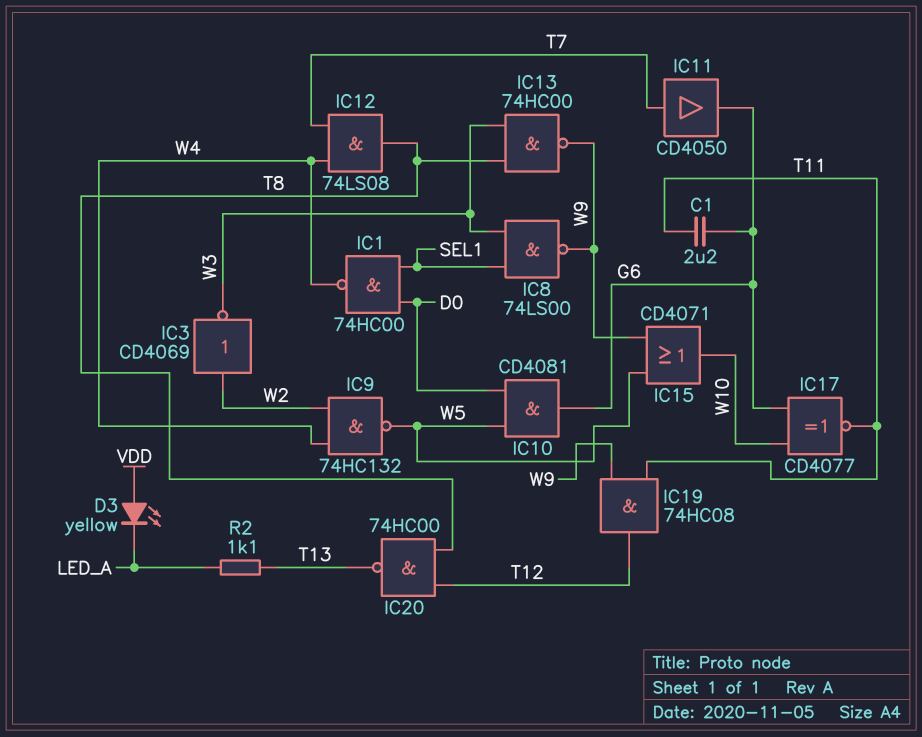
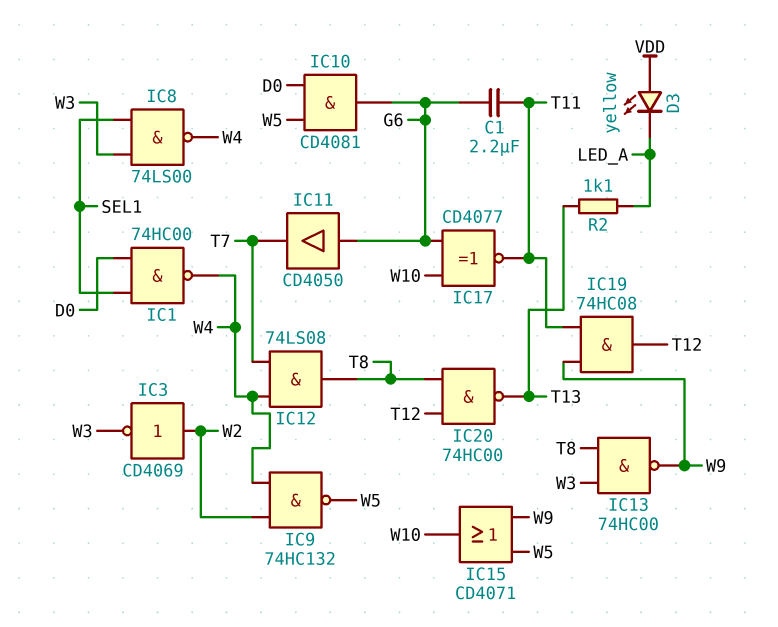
IC8: NAND 74LS00 (in SEL1, in W3, out W9) -> NAND 74LS00 (in SEL1, in W3, out W4)
IC11: buffer CD4050 (in T7, out G6) -> buffer CD4050 (in G6, out T7)

